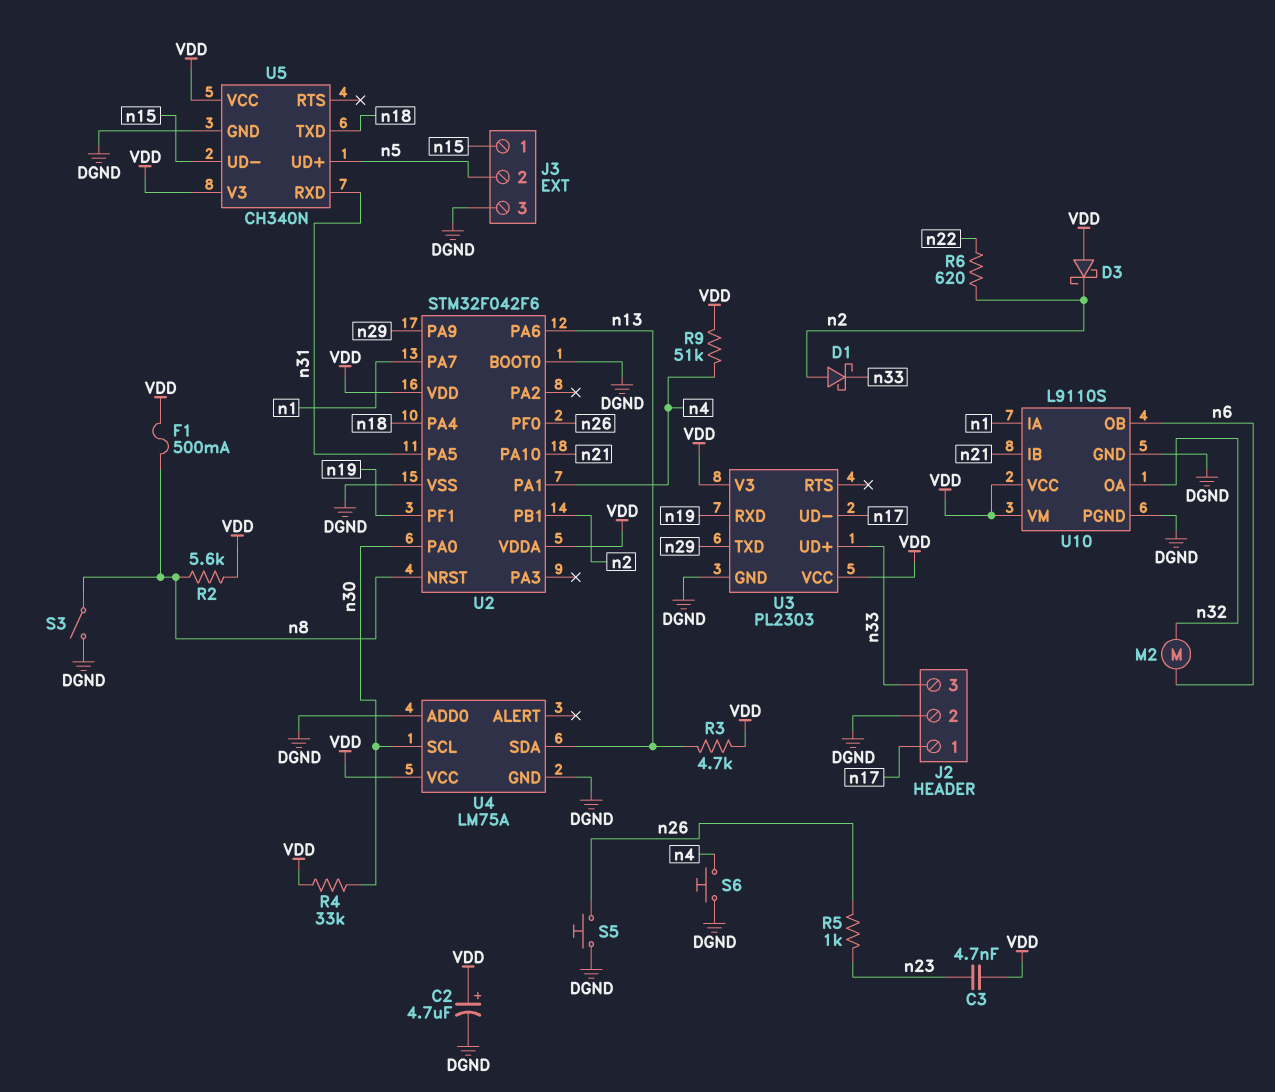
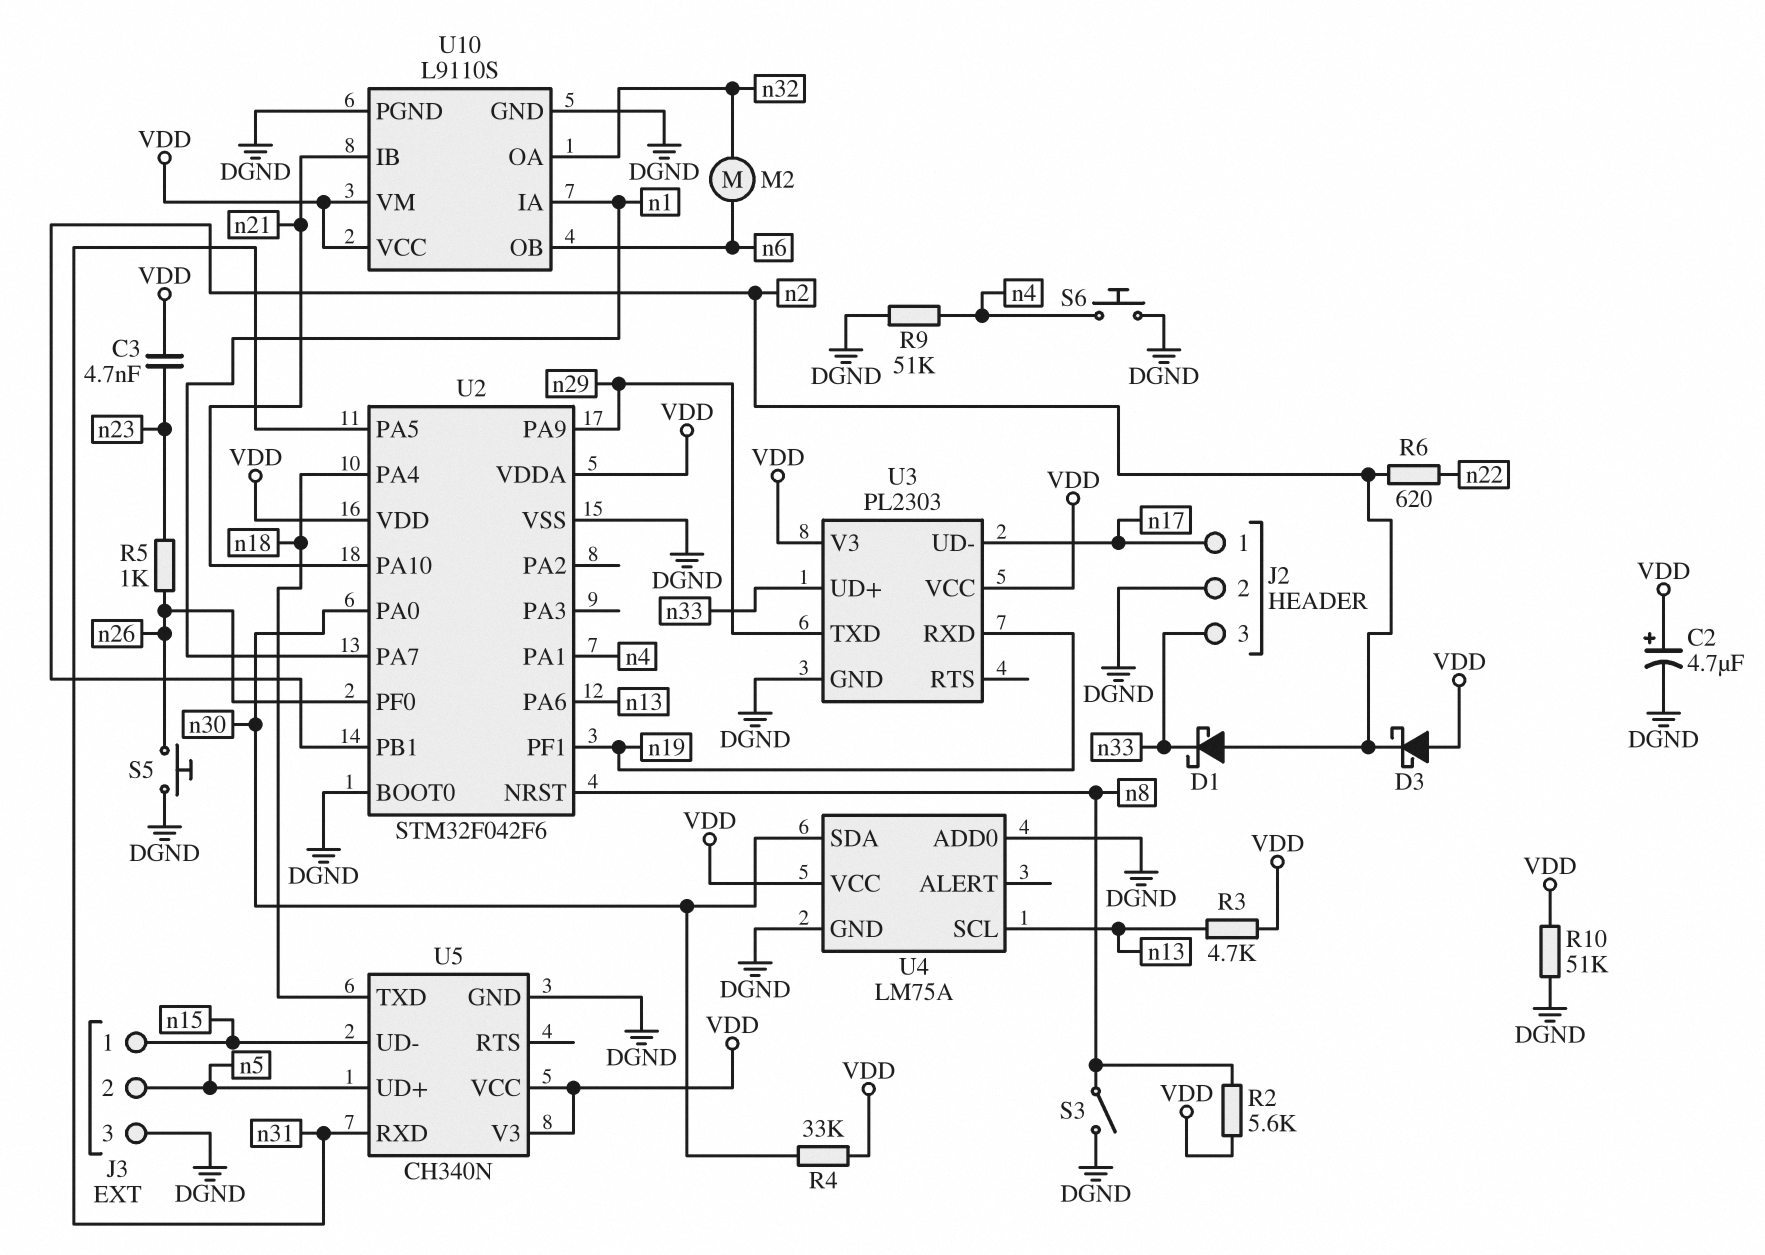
F1: 500mA (VDD, n8) -> none
R9: 51k (VDD, n4) -> 51k (DGND, n4)
R10: none -> 51k (DGND, VDD)
U4 pin SCL: n30 -> n13
U4 pin SDA: n13 -> n30

